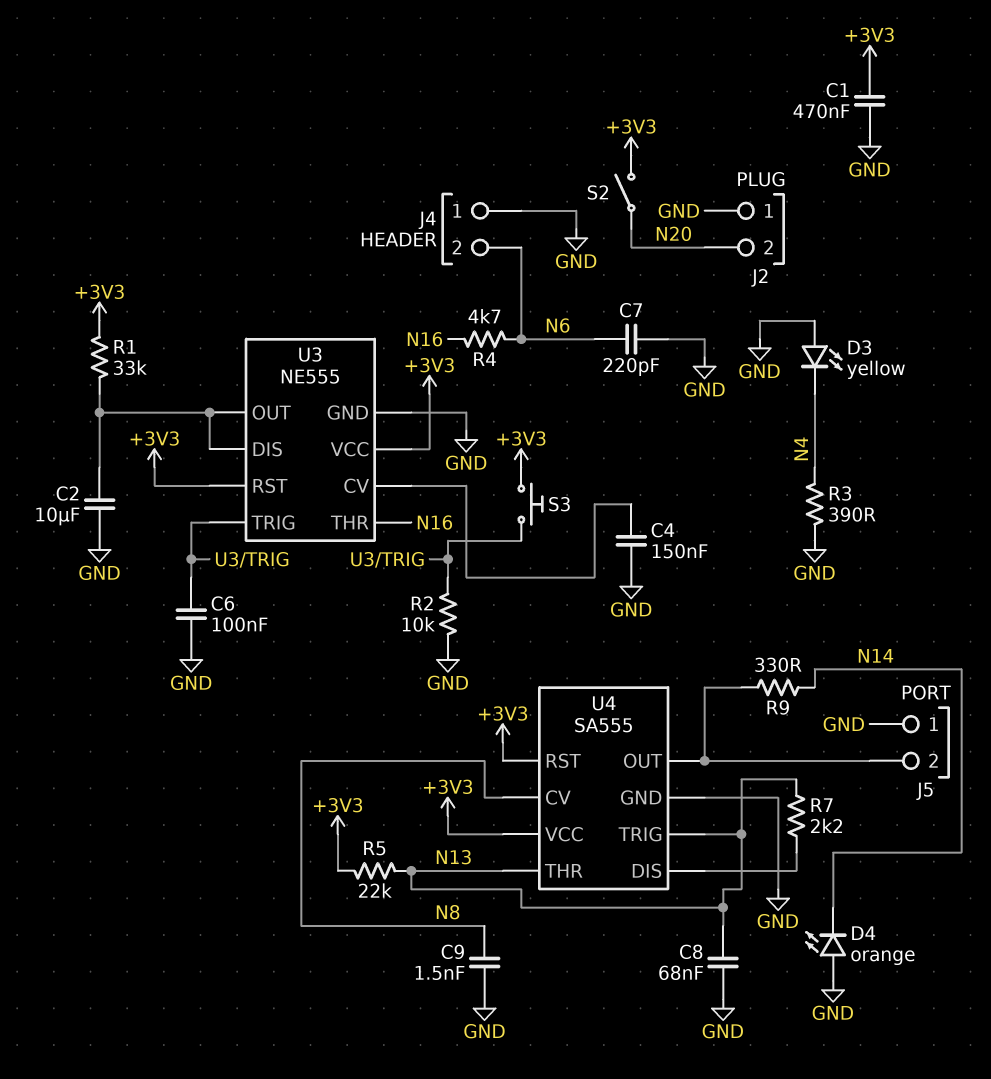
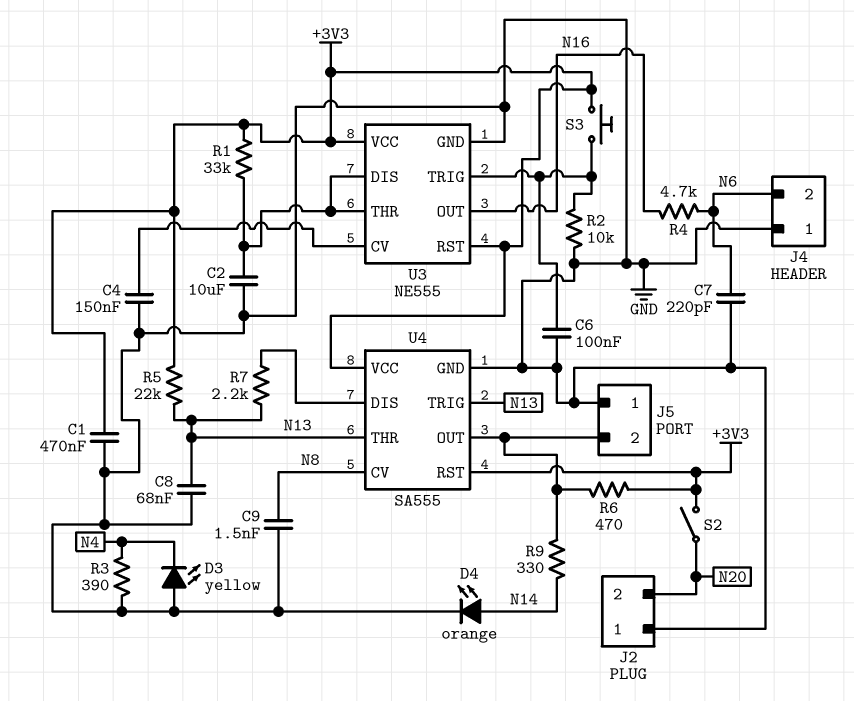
D4: LED orange (A GND, K N14) -> LED orange (A N14, K GND)
R6: none -> 470 (+3V3, J5/2)
U3 pin OUT: U3/DIS -> N16
U3 pin THR: N16 -> U3/DIS

